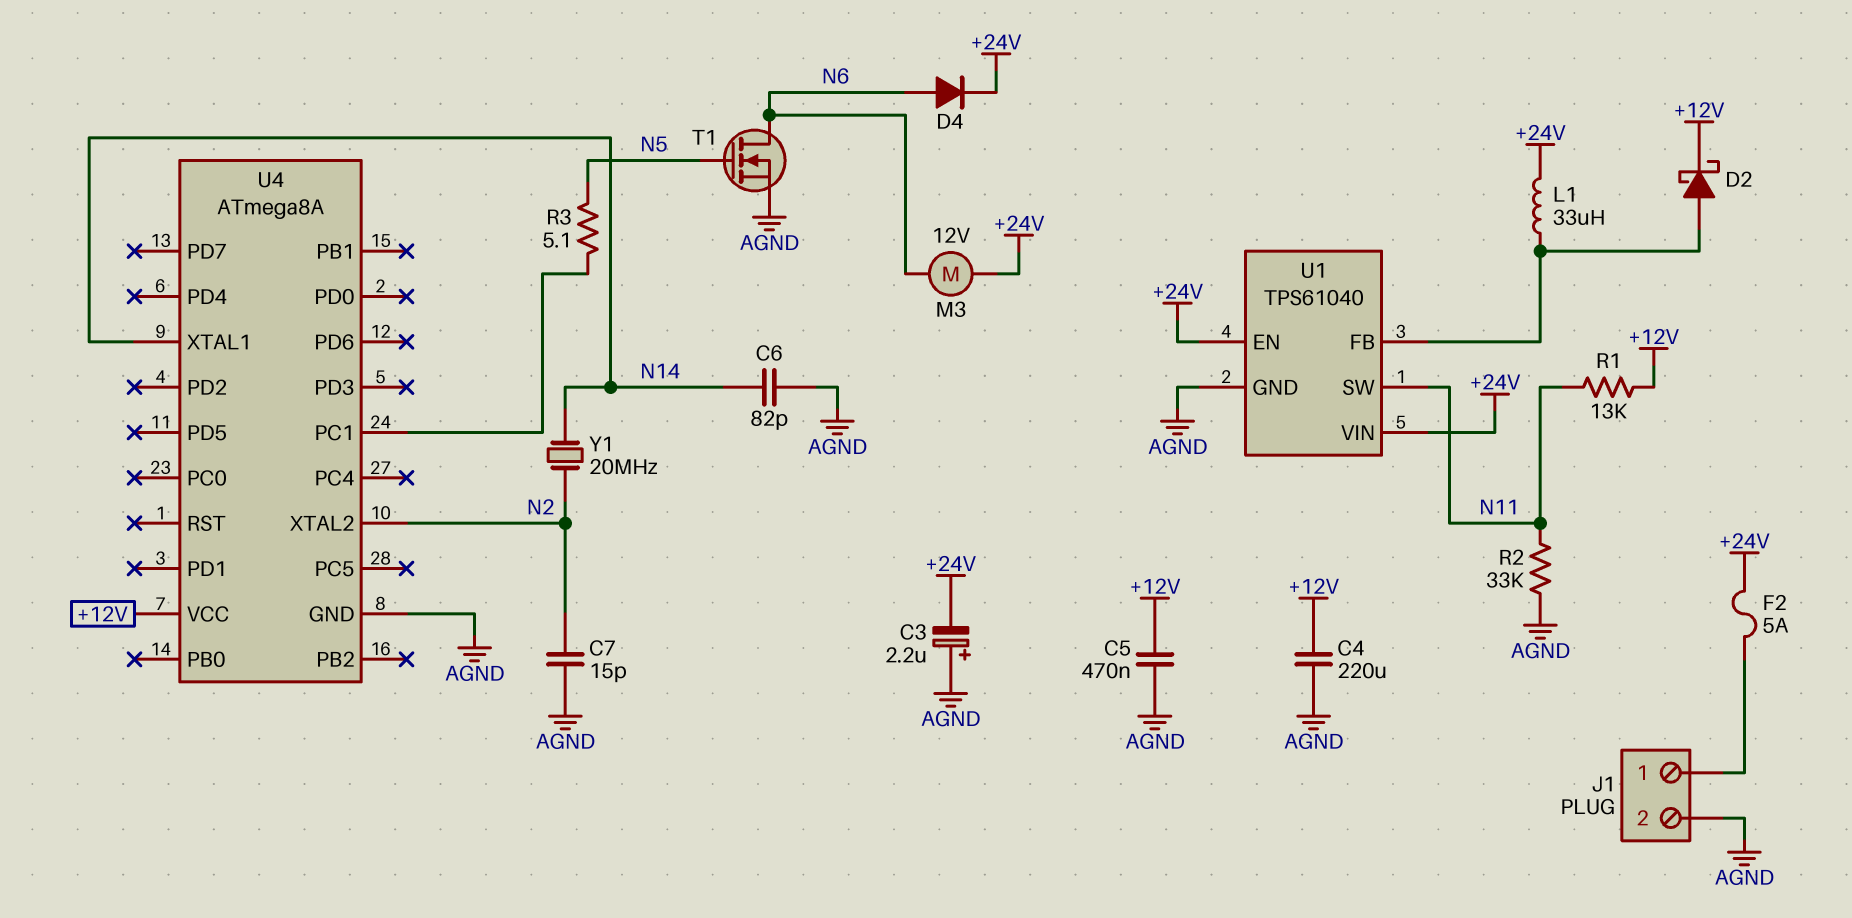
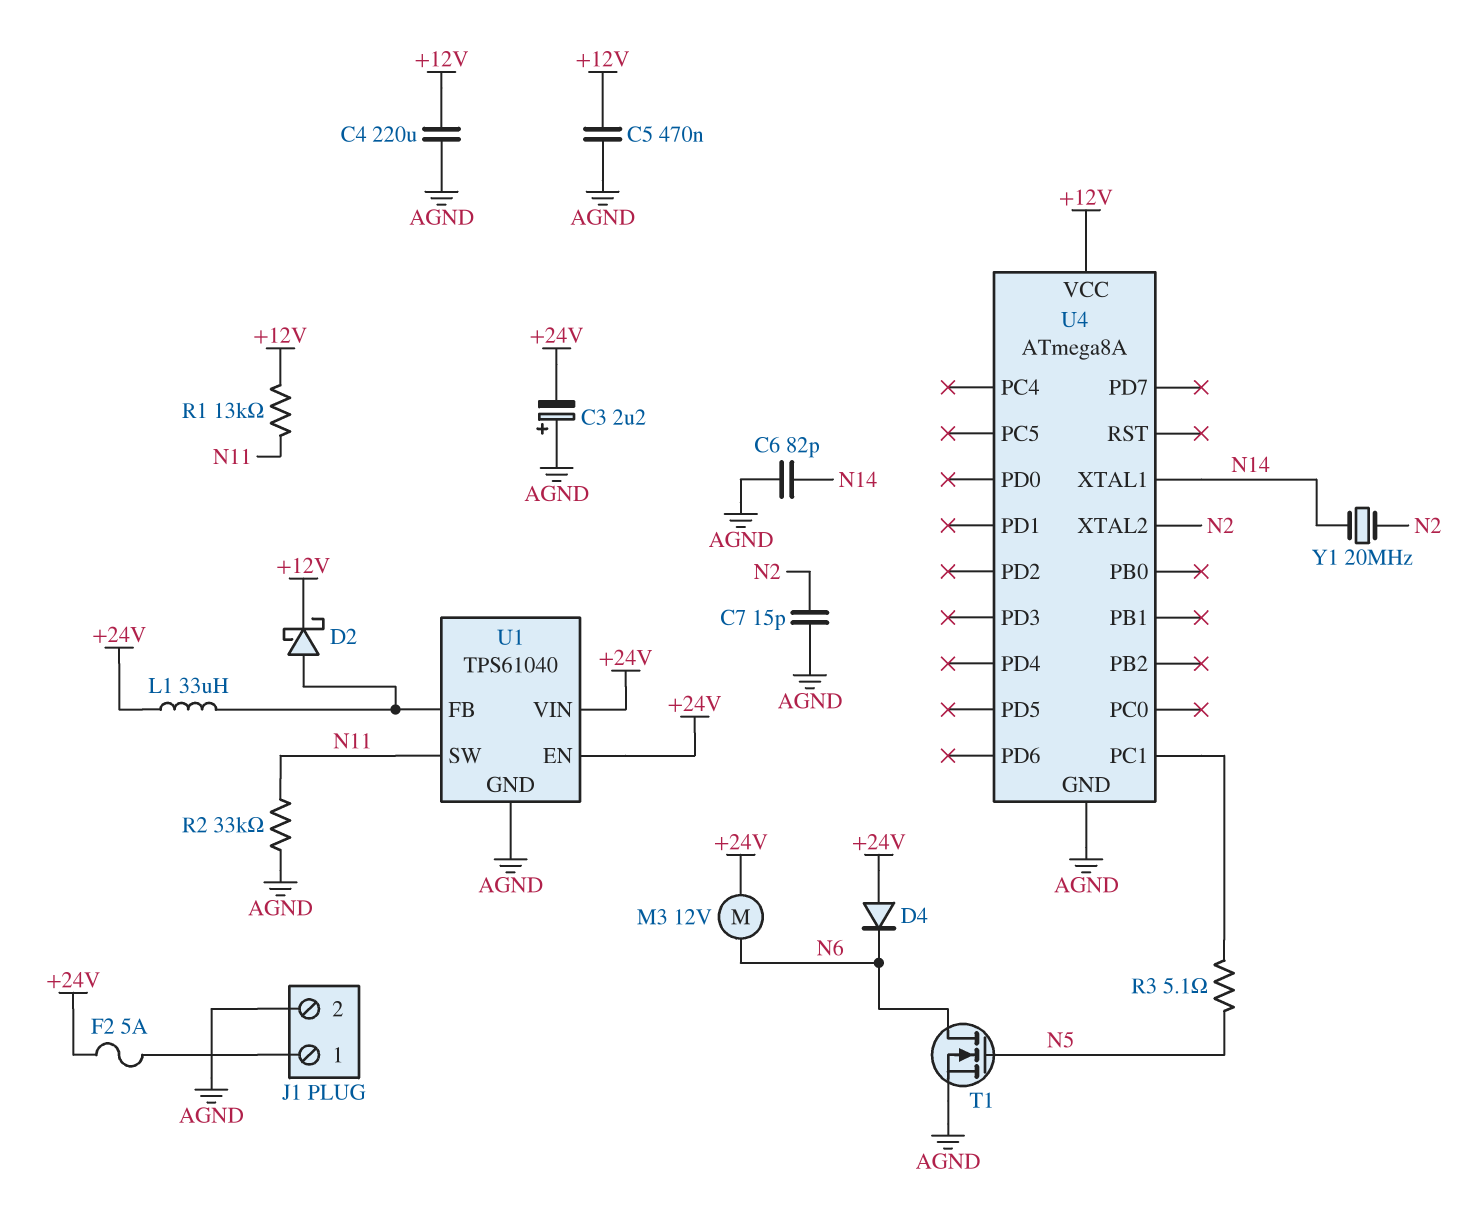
D4: diode (A N6, K +24V) -> diode (A +24V, K N6)

